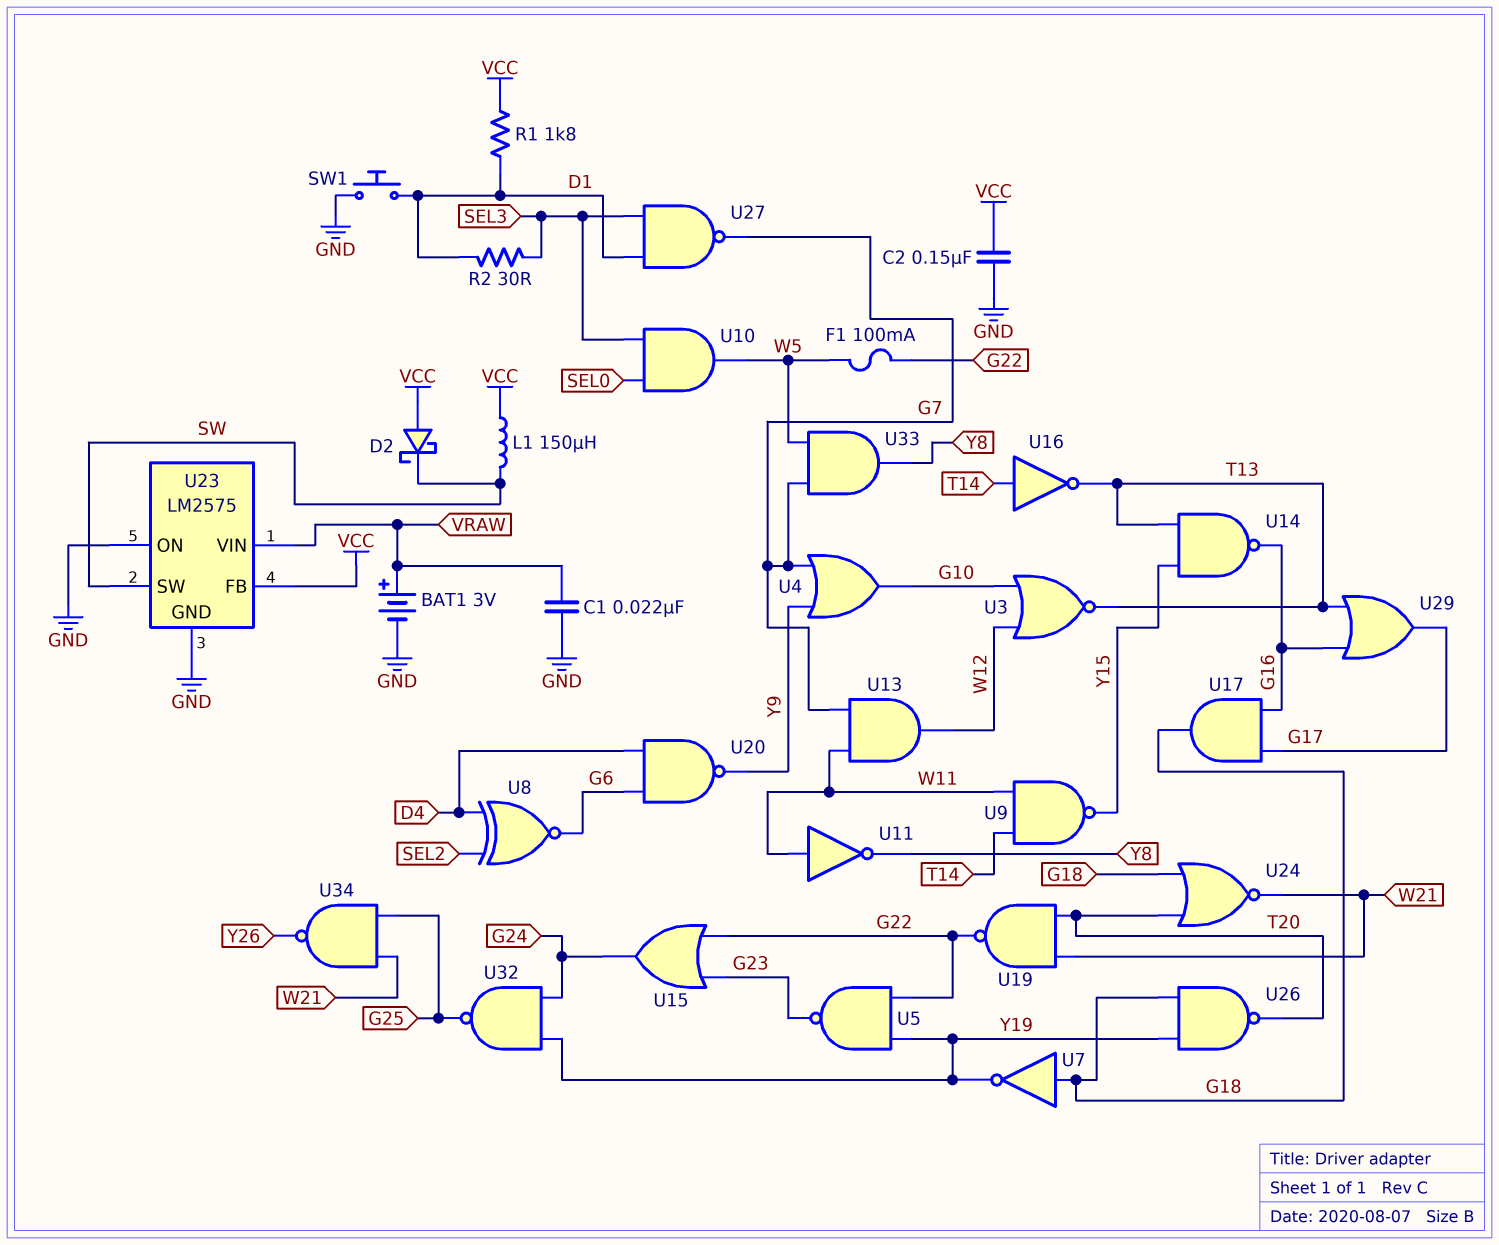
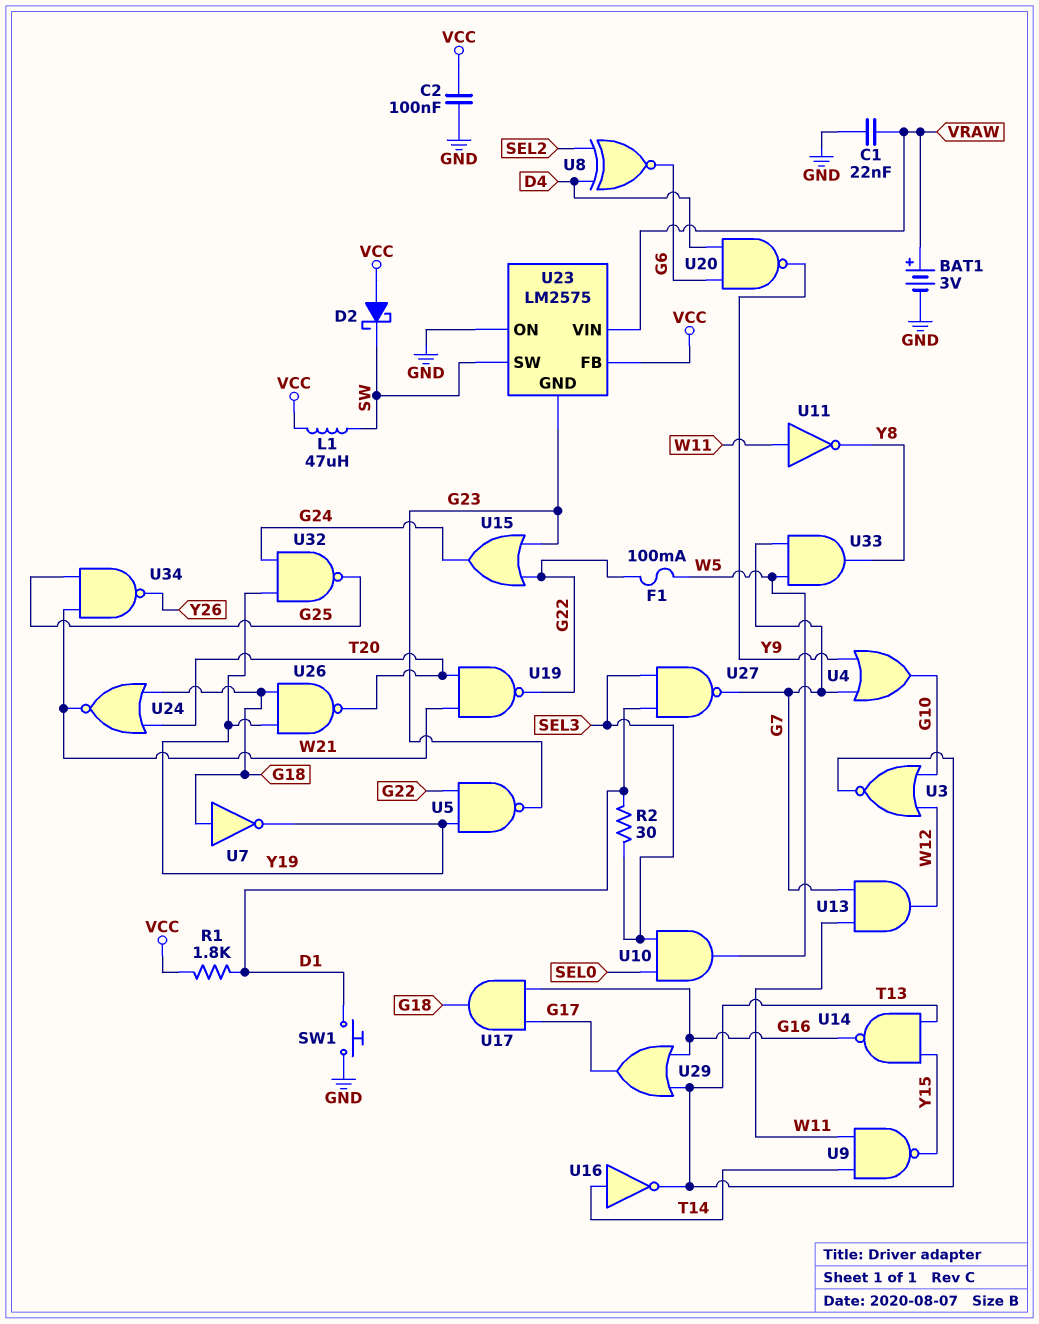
C2: 150nF (GND, VCC) -> 100nF (GND, VCC)
L1: 150uH (SW, VCC) -> 47uH (SW, VCC)
U23 pin GND: GND -> G23

